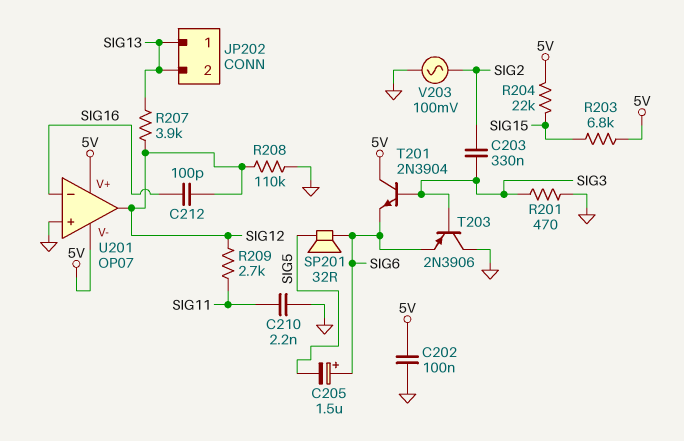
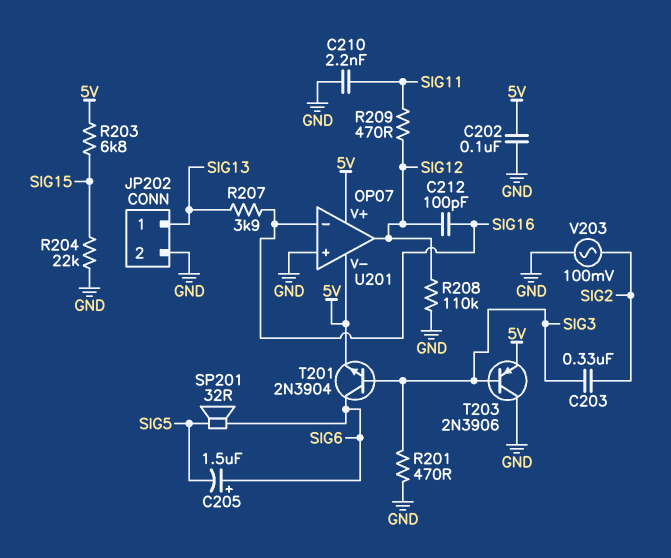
JP202 pin 2: SIG13 -> GND
R204: 22k (5V, SIG15) -> 22k (GND, SIG15)
R207: 3.9k (SIG12, SIG13) -> 3.9k (SIG13, SIG16)
R209: 2.7k (SIG11, SIG12) -> 470 (SIG11, SIG12)
T201: NPN 2N3904 (B SIG3, C 5V, E SIG6) -> NPN 2N3904 (B SIG3, C SIG6, E 5V)
T203: PNP 2N3906 (B SIG3, C GND, E SIG6) -> PNP 2N3906 (B SIG3, C GND, E 5V)

